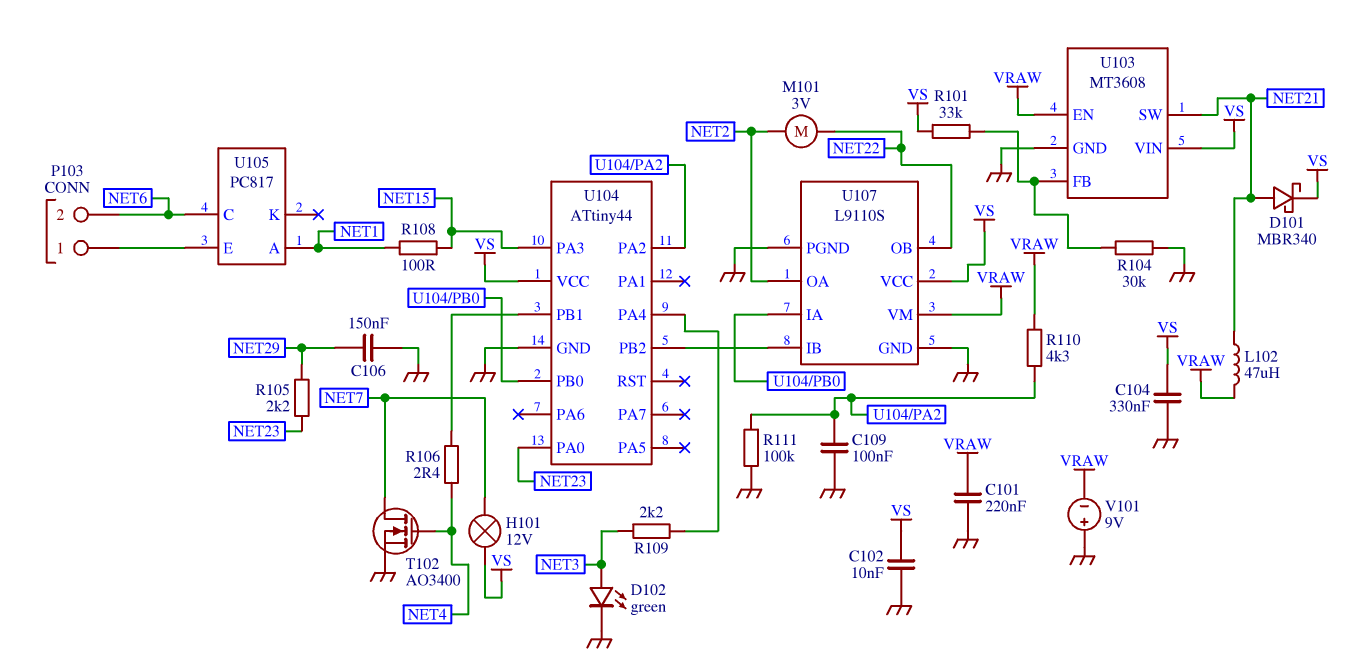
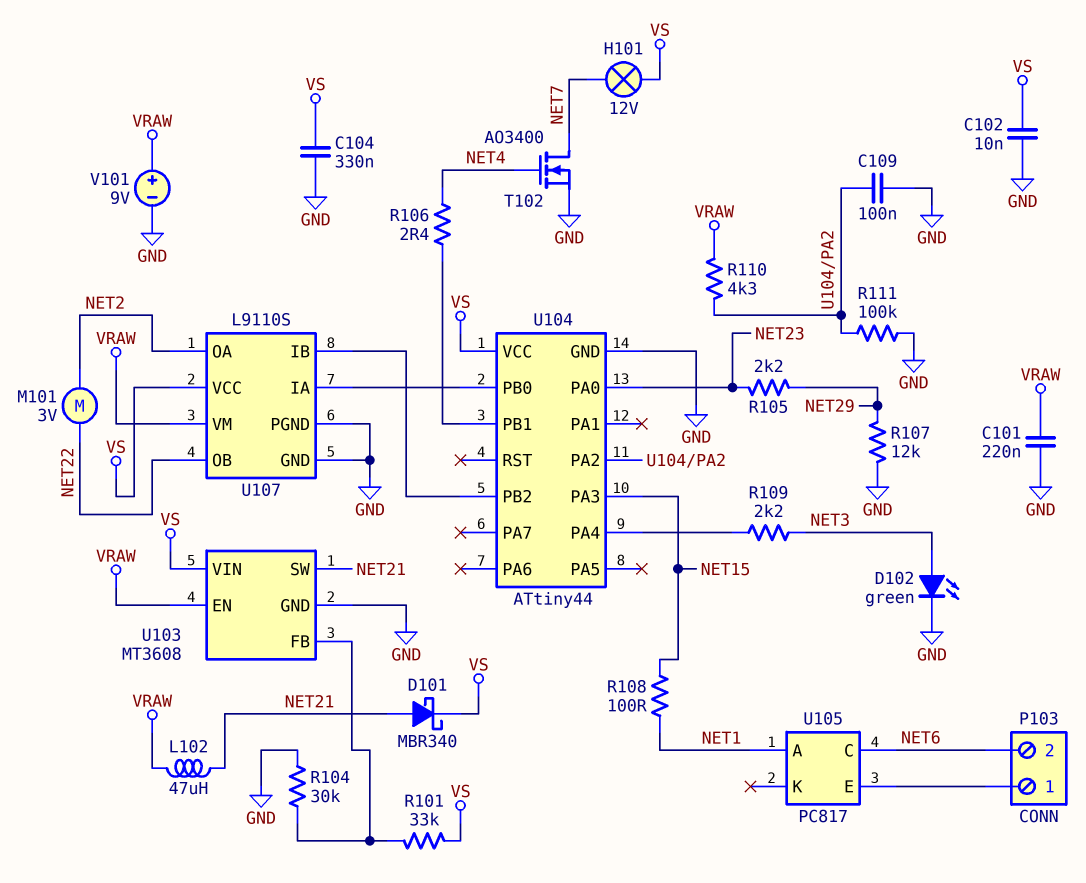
C106: 150nF (GND, NET29) -> none
R107: none -> 12k (GND, NET29)
V101: 9V (plus GND, minus VRAW) -> 9V (plus VRAW, minus GND)

